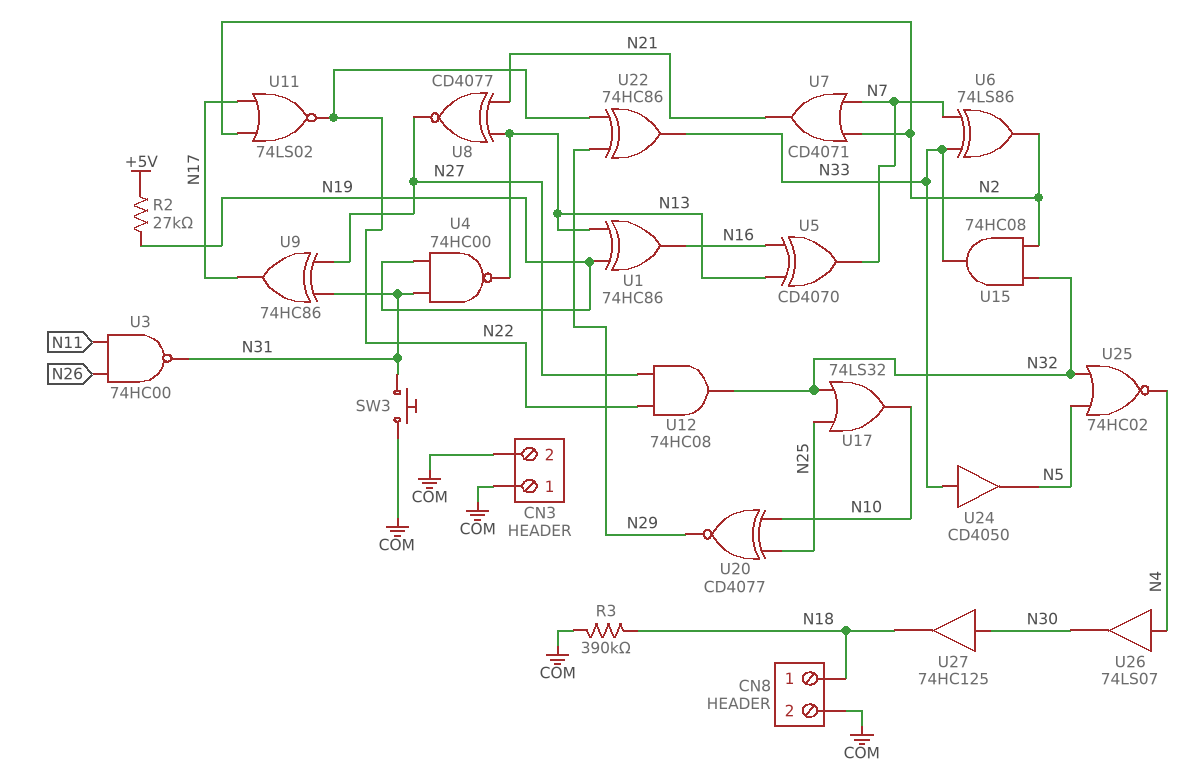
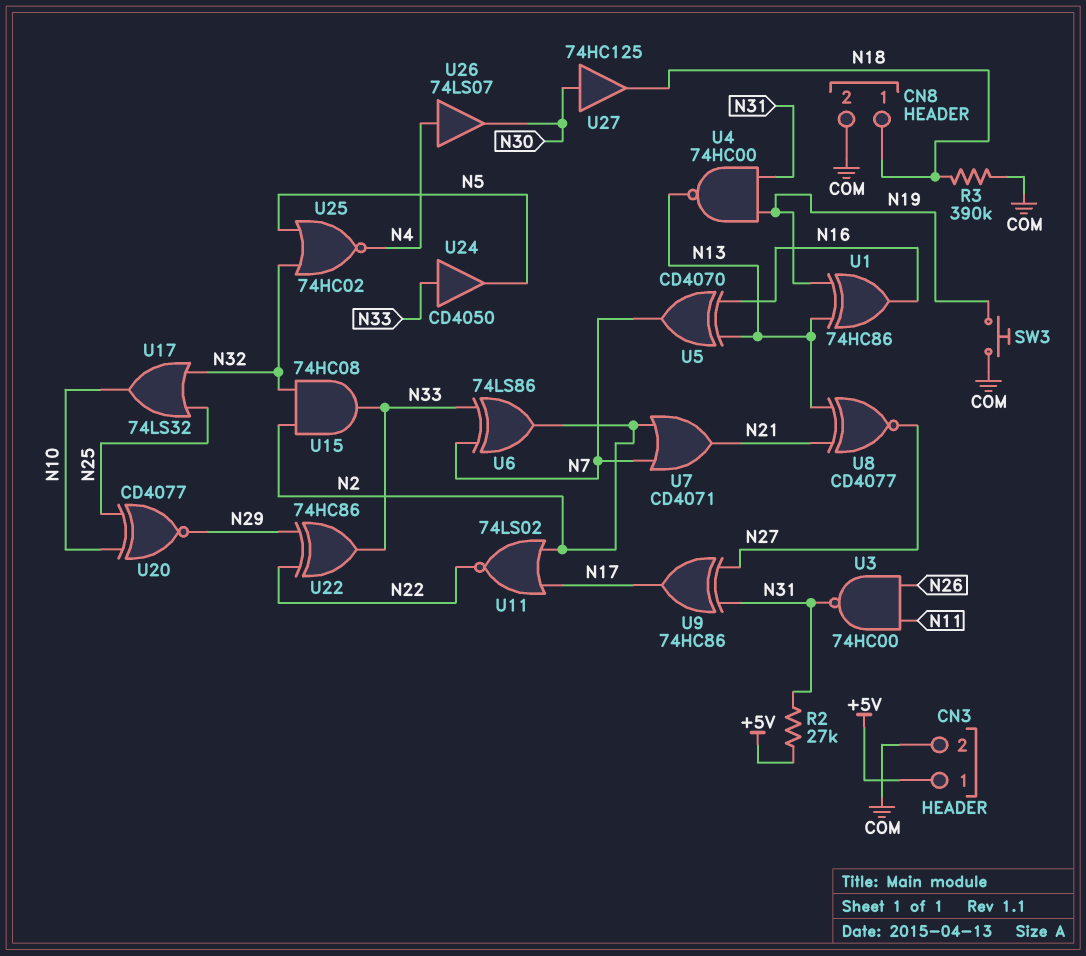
CN3 pin 1: COM -> +5V
R2: 27k (+5V, N19) -> 27k (+5V, N31)
SW3: button (COM, N31) -> button (COM, N19)
U12: AND 74HC08 (in N22, in N27, out N32) -> none

